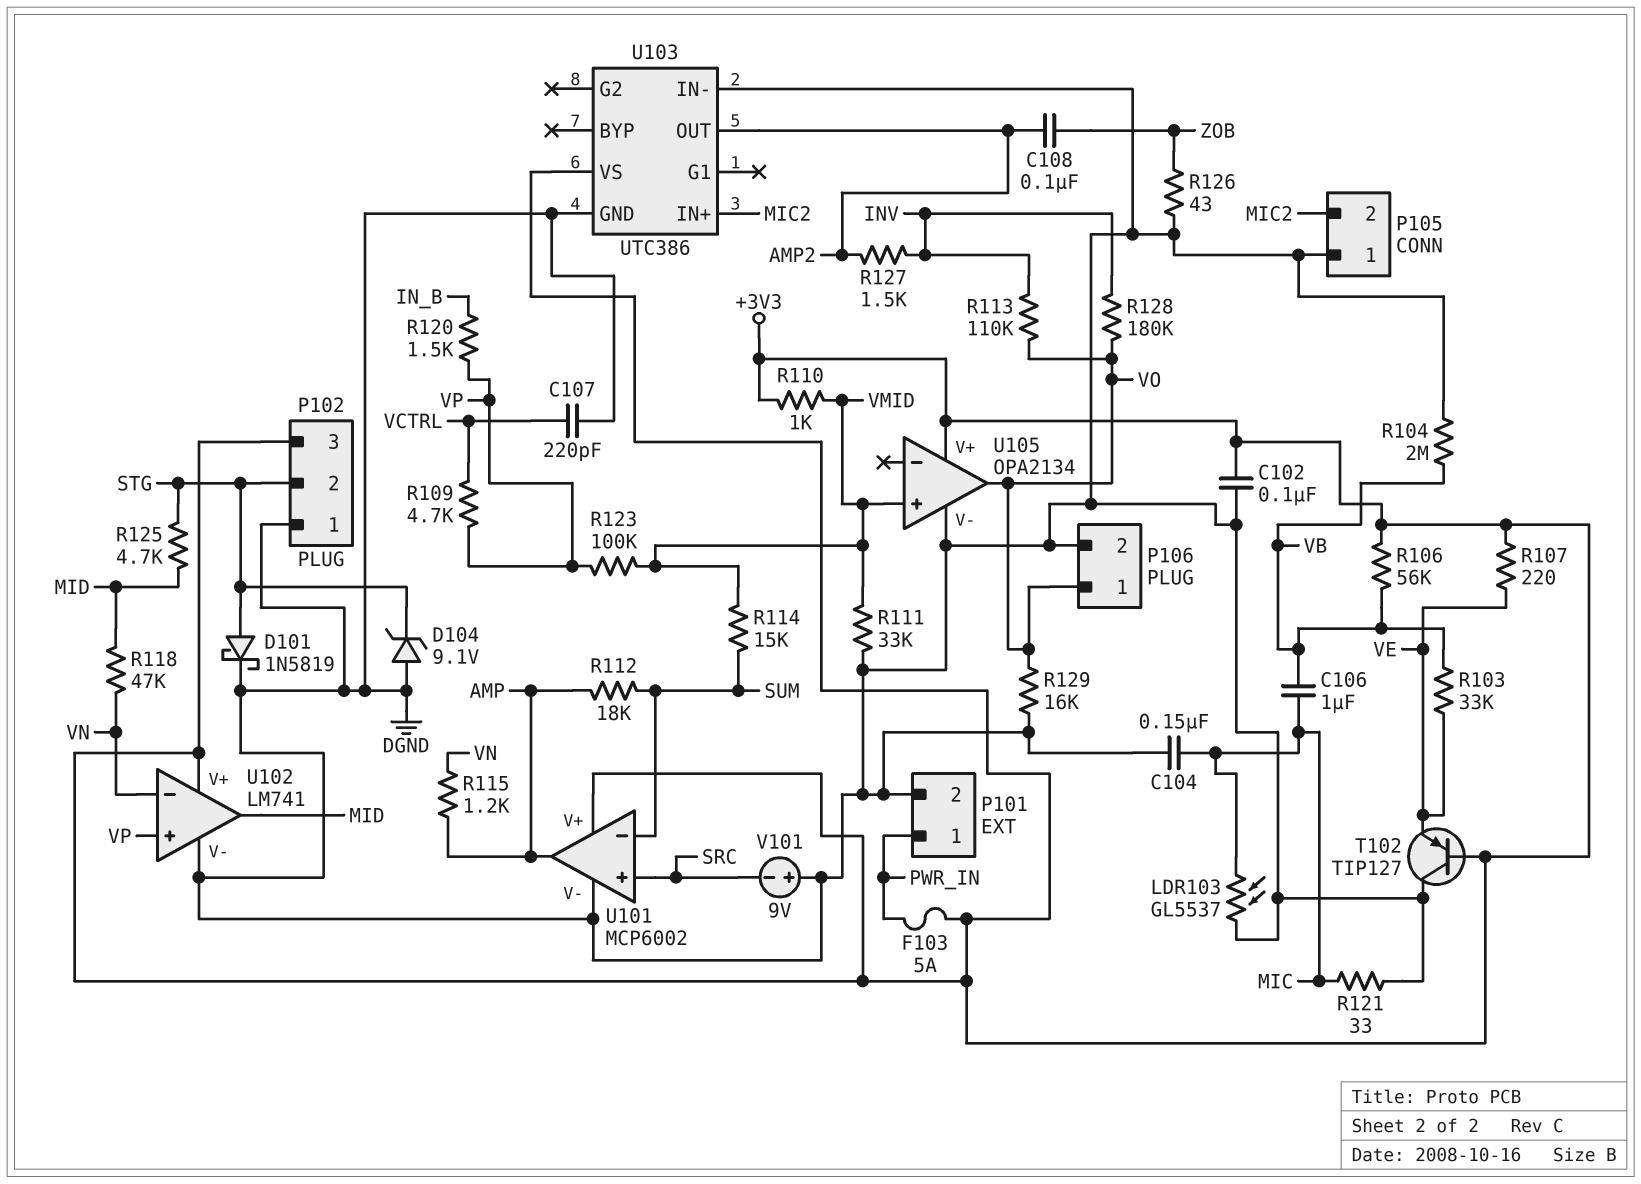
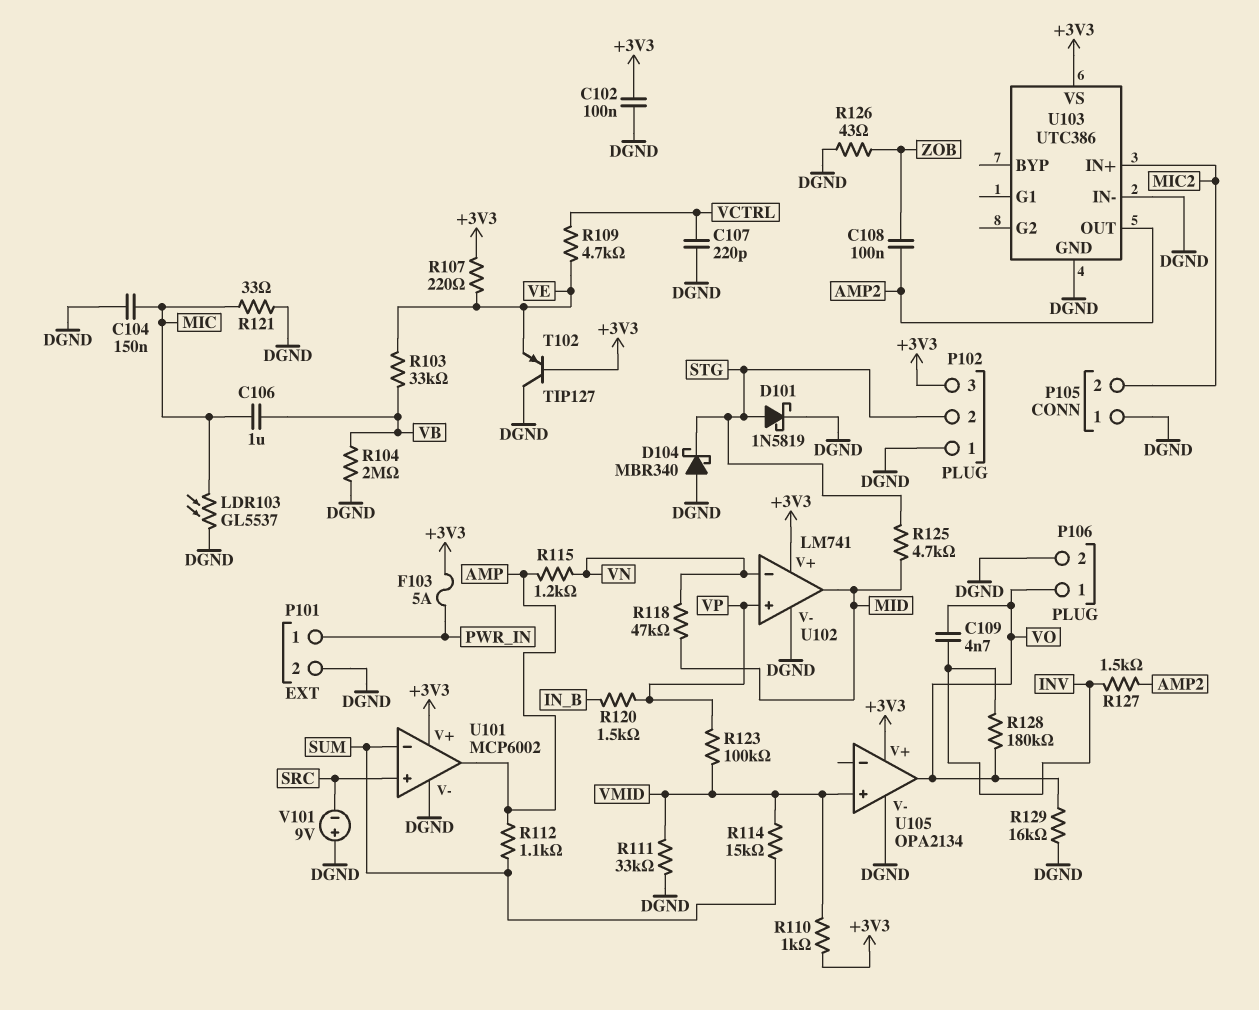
C109: none -> 4.7nF (INV, VO)
D104: zener 9.1V (A DGND, K STG) -> schottky MBR340 (A DGND, K STG)
R106: 56k (+3V3, VB) -> none
R109: 4.7k (VCTRL, VP) -> 4.7k (VCTRL, VE)
R112: 18k (AMP, SUM) -> 1.1k (AMP, SUM)
R113: 110k (INV, VO) -> none

